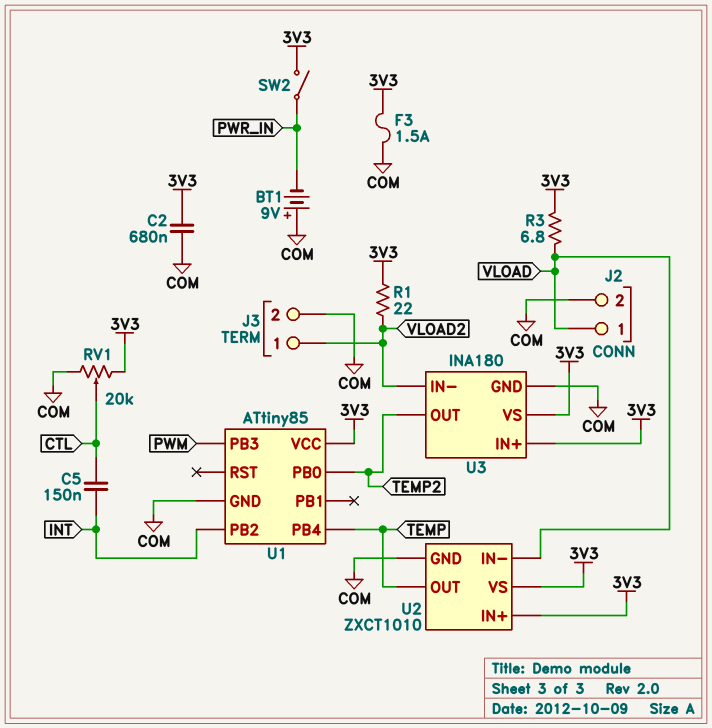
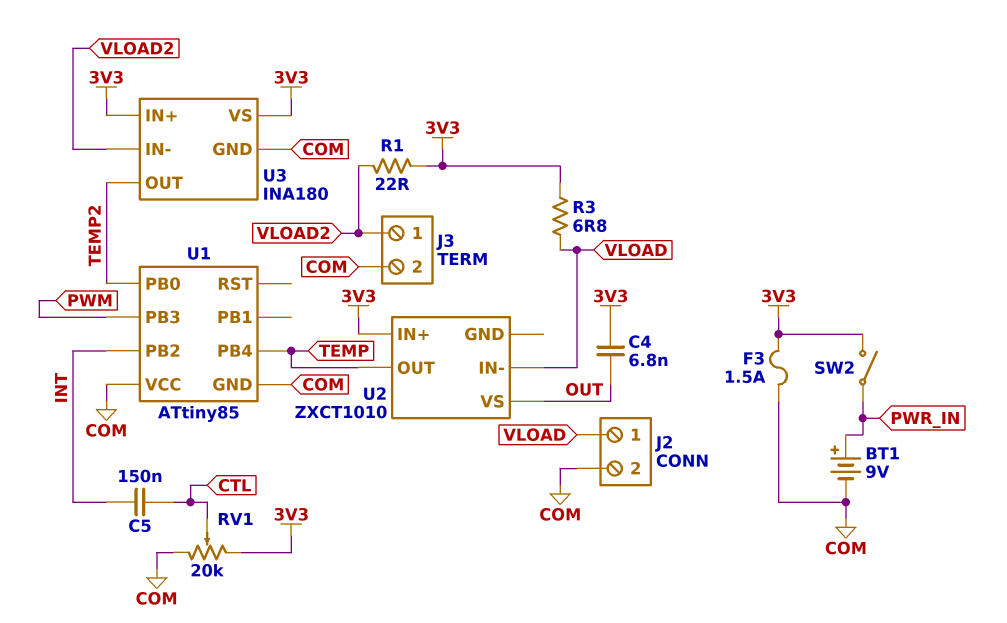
BT1: 9V (plus COM, minus PWR_IN) -> 9V (plus PWR_IN, minus COM)
C2: 680nF (3V3, COM) -> none
C4: none -> 6.8nF (3V3, OUT)
U1 pin VCC: 3V3 -> COM
U2 pin GND: COM -> none
U2 pin VS: 3V3 -> OUT

